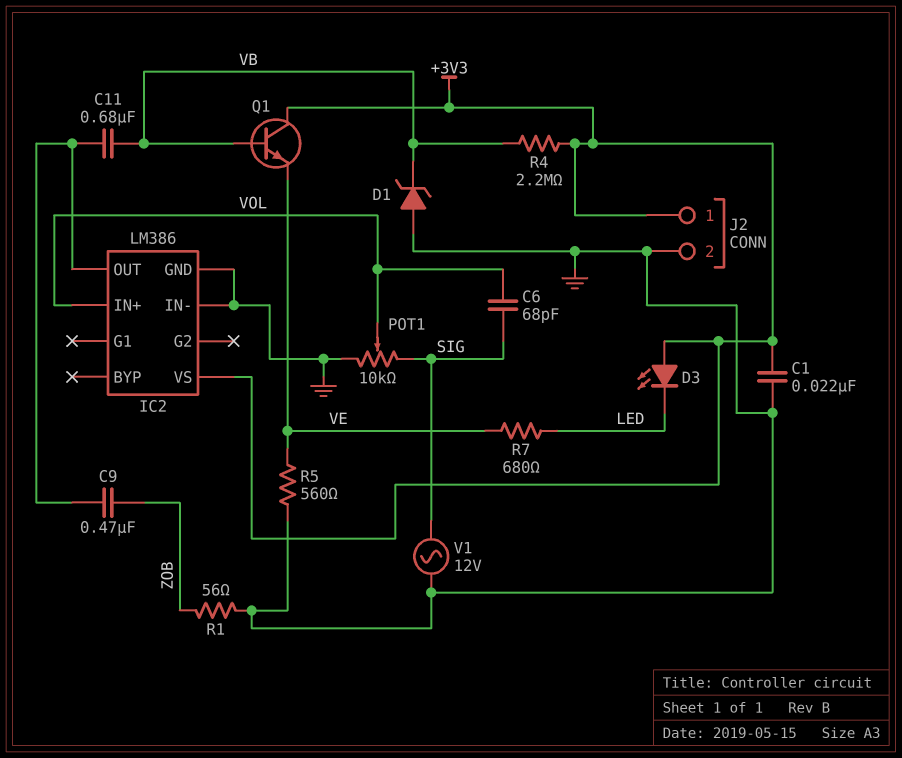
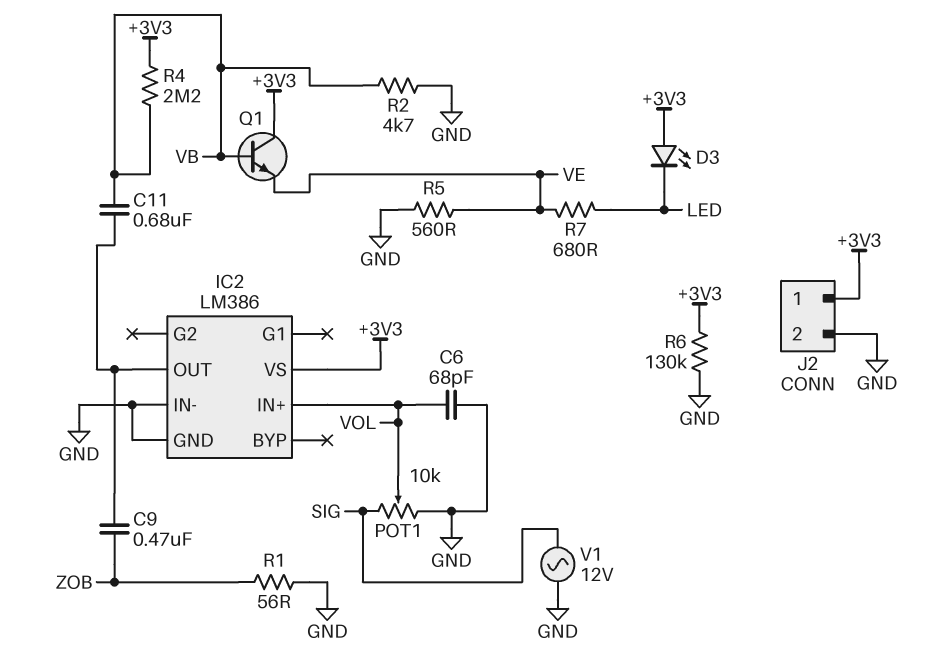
C1: 22nF (+3V3, GND) -> none
C6: 68pF (SIG, VOL) -> 68pF (GND, VOL)
D1: zener (A GND, K VB) -> none
R2: none -> 4.7k (GND, VB)
R6: none -> 130k (+3V3, GND)

